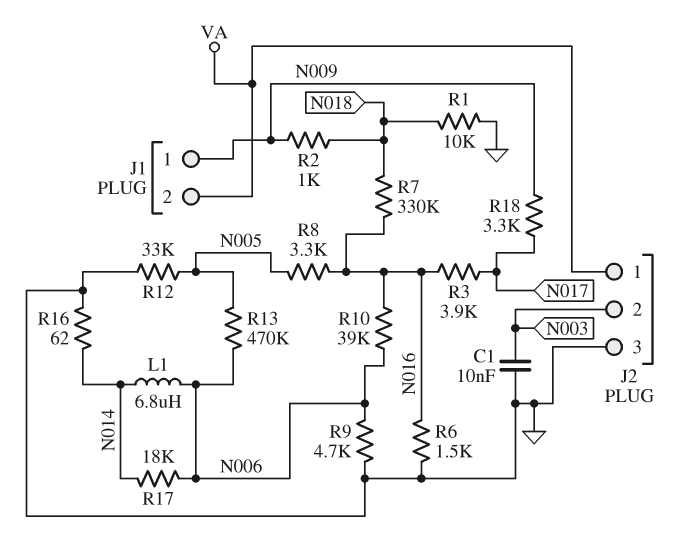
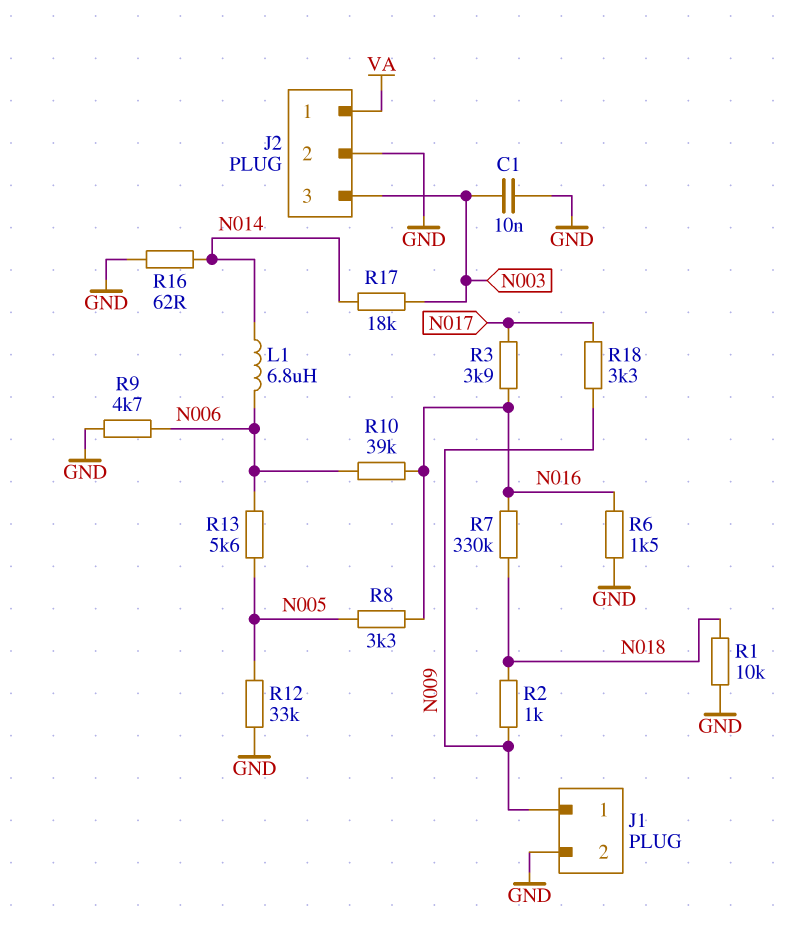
J1 pin 2: VA -> GND
J2 pin 2: N003 -> GND
J2 pin 3: GND -> N003
R13: 470k (N005, N006) -> 5.6k (N005, N006)
R17: 18k (N006, N014) -> 18k (N003, N014)

